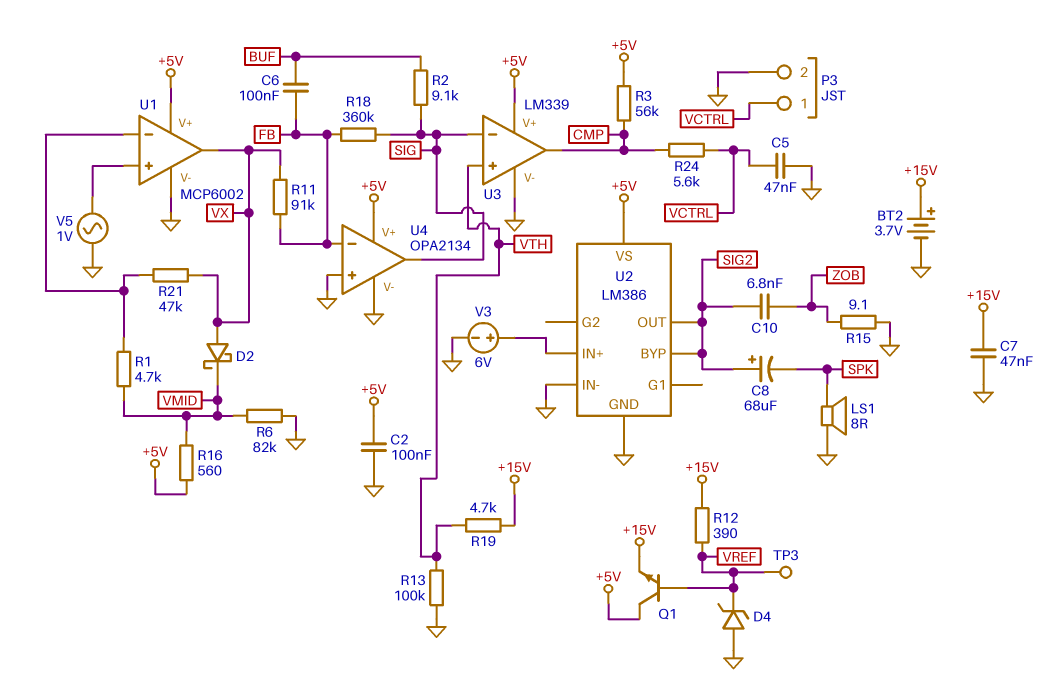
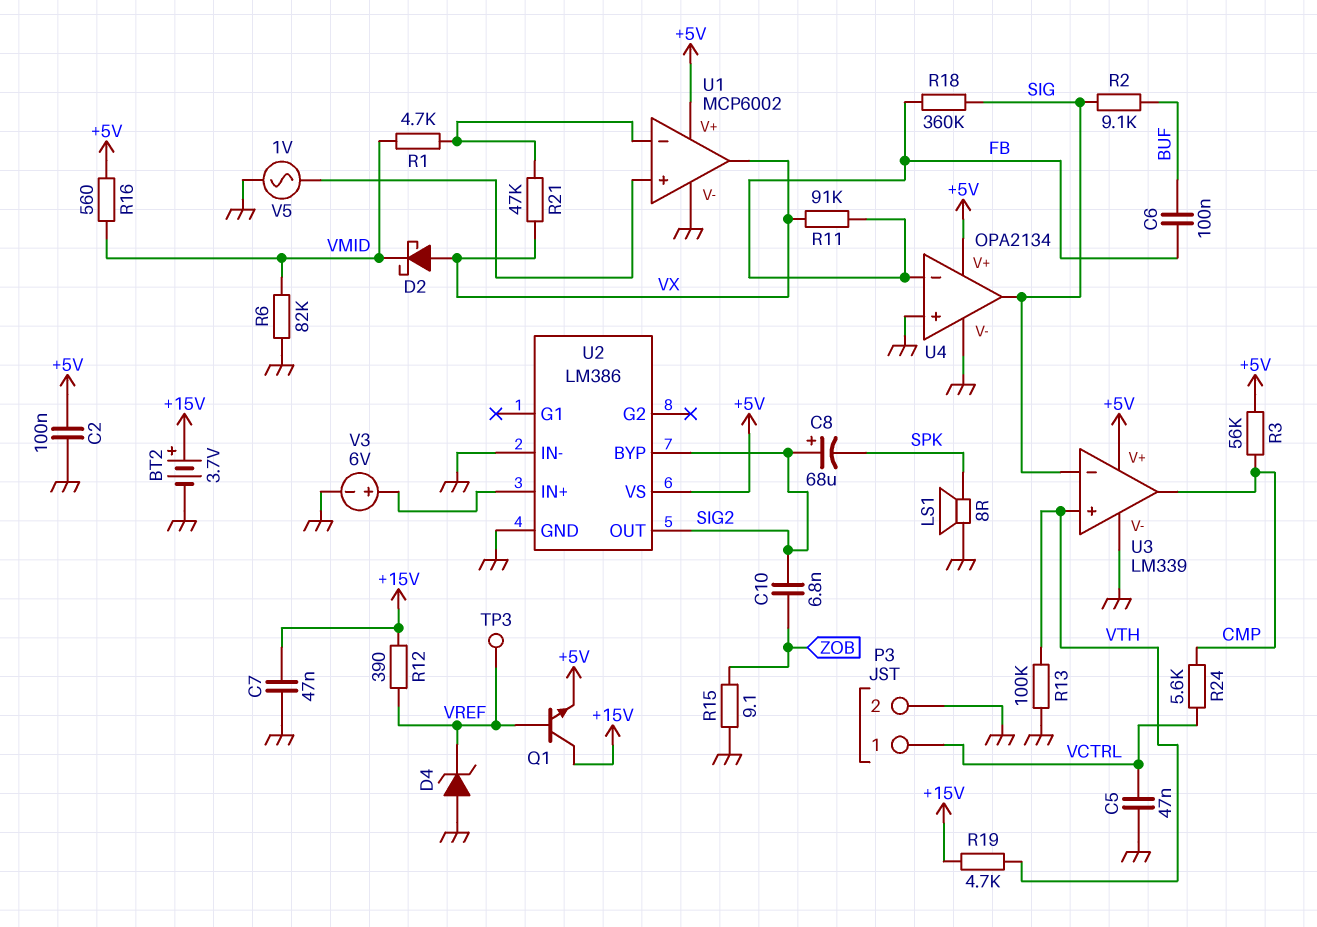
Q1: NPN (B VREF, C +5V, E +15V) -> NPN (B VREF, C +15V, E +5V)

